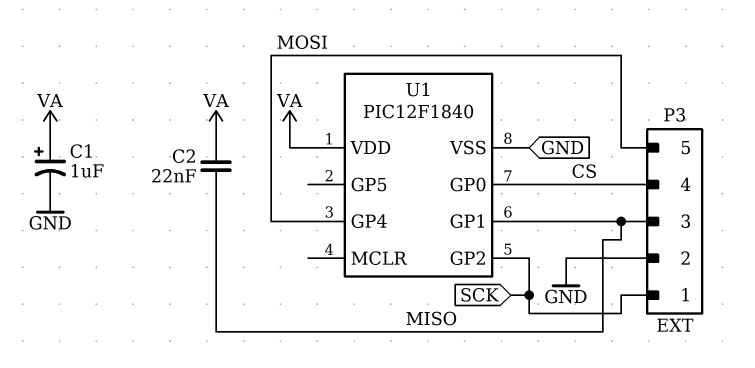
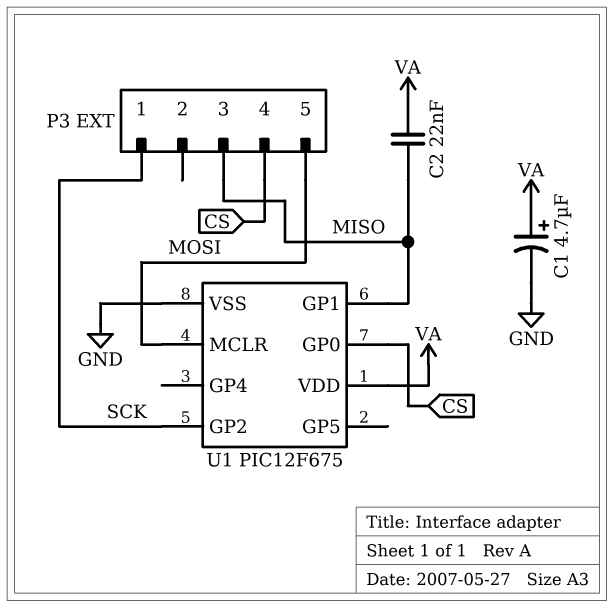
C1: 1uF (plus VA, minus GND) -> 4.7uF (plus VA, minus GND)
P3 pin 2: GND -> none
U1: PIC12F1840 -> PIC12F675
U1 pin GP4: MOSI -> none
U1 pin MCLR: none -> MOSI

